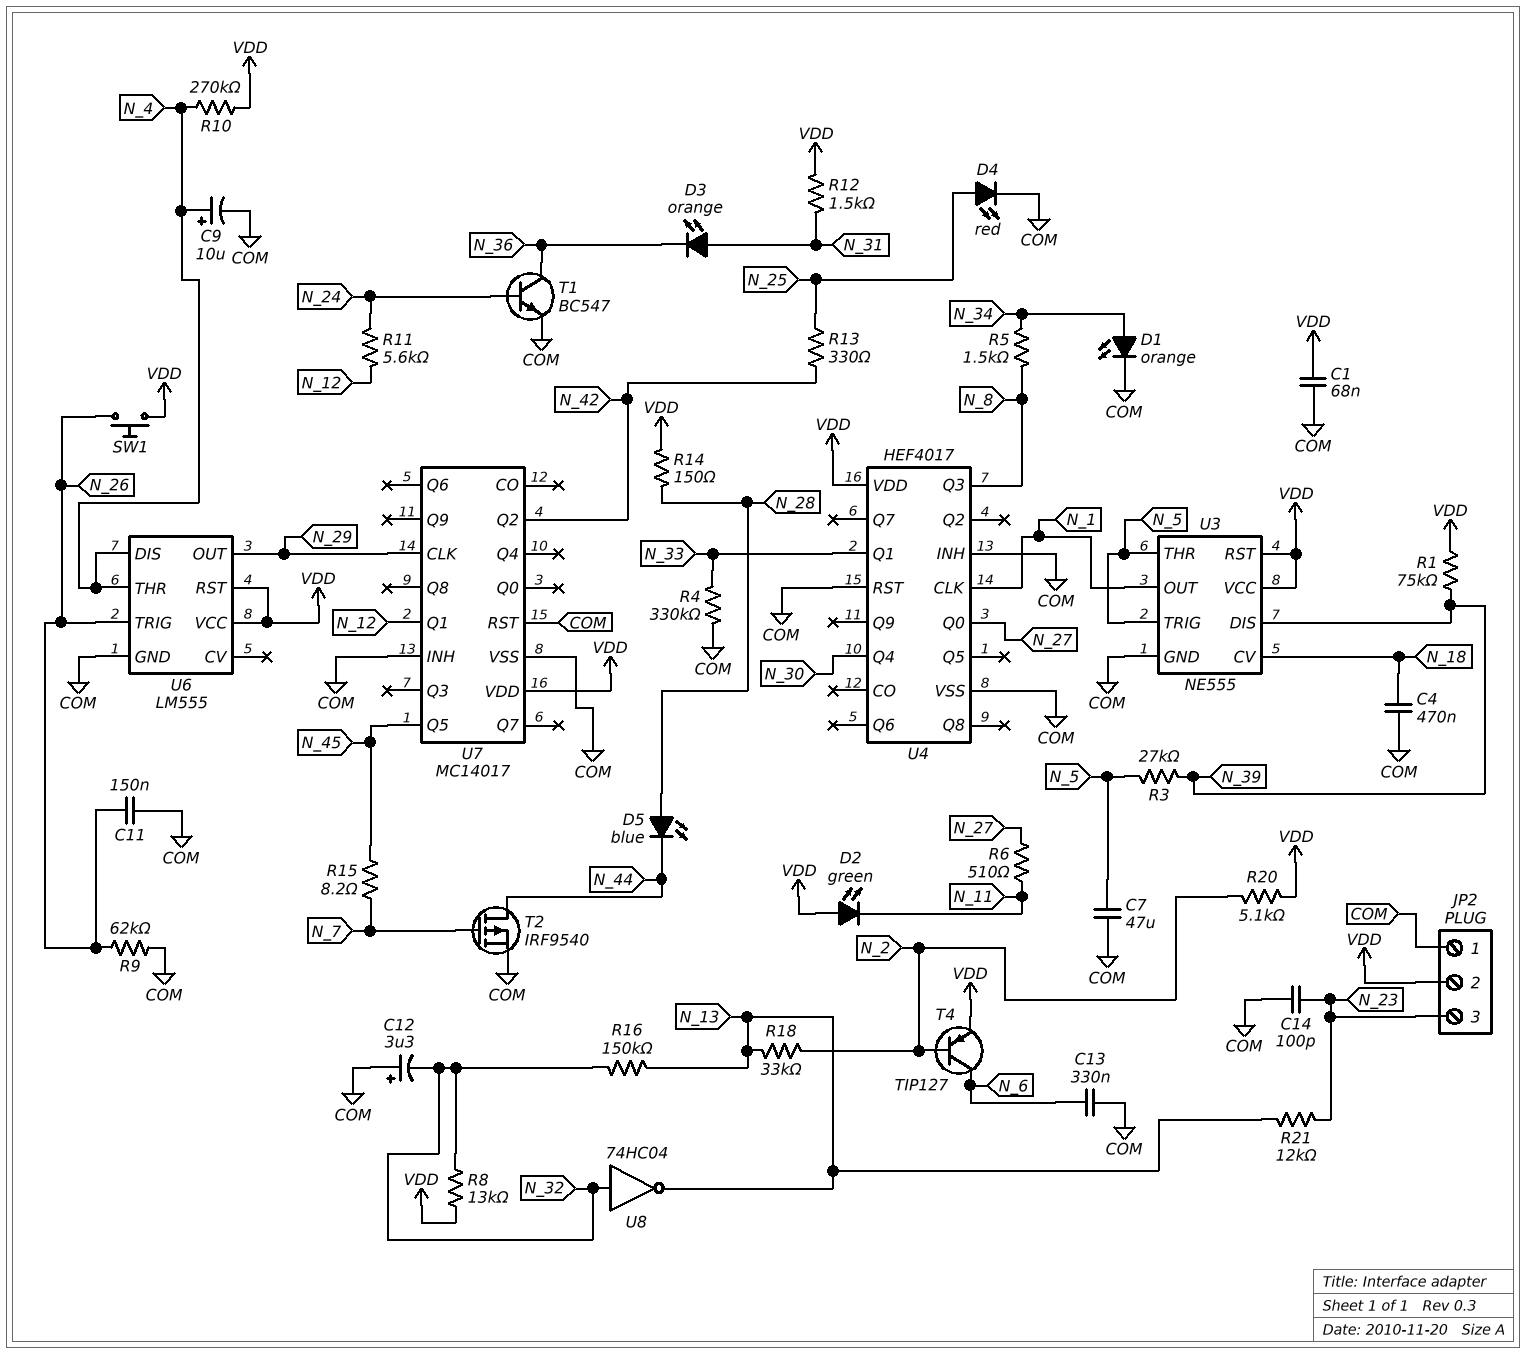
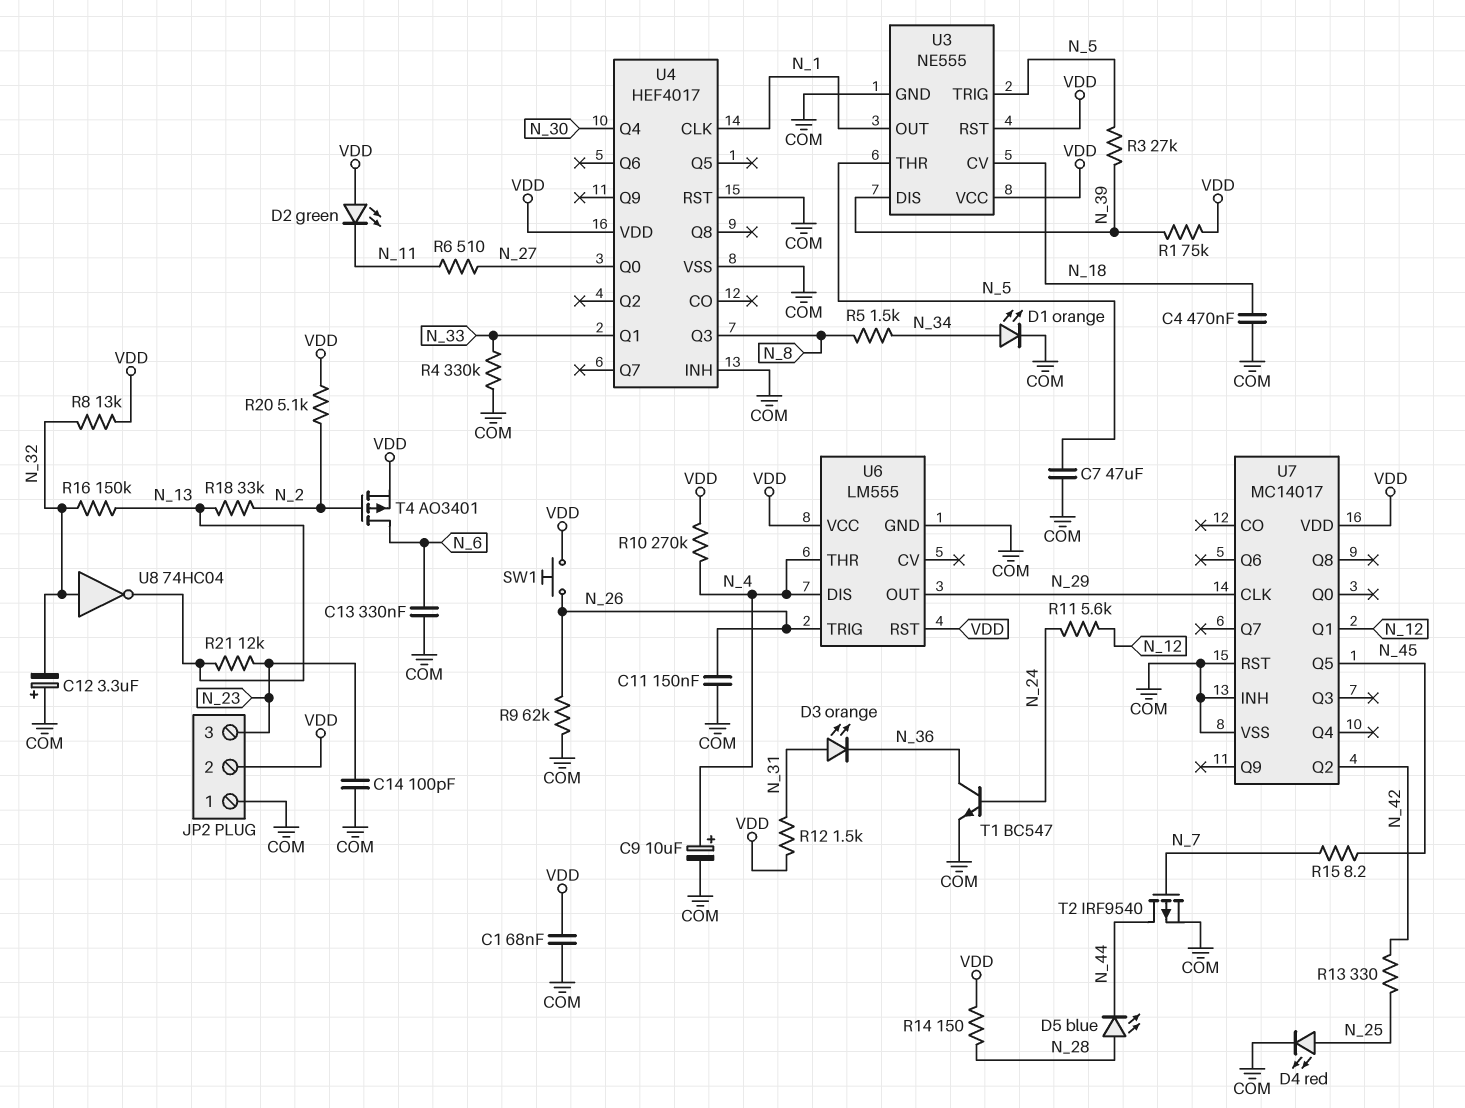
T4: PNP TIP127 (B N_2, C N_6, E VDD) -> PMOS AO3401 (G N_2, D N_6, S VDD)

